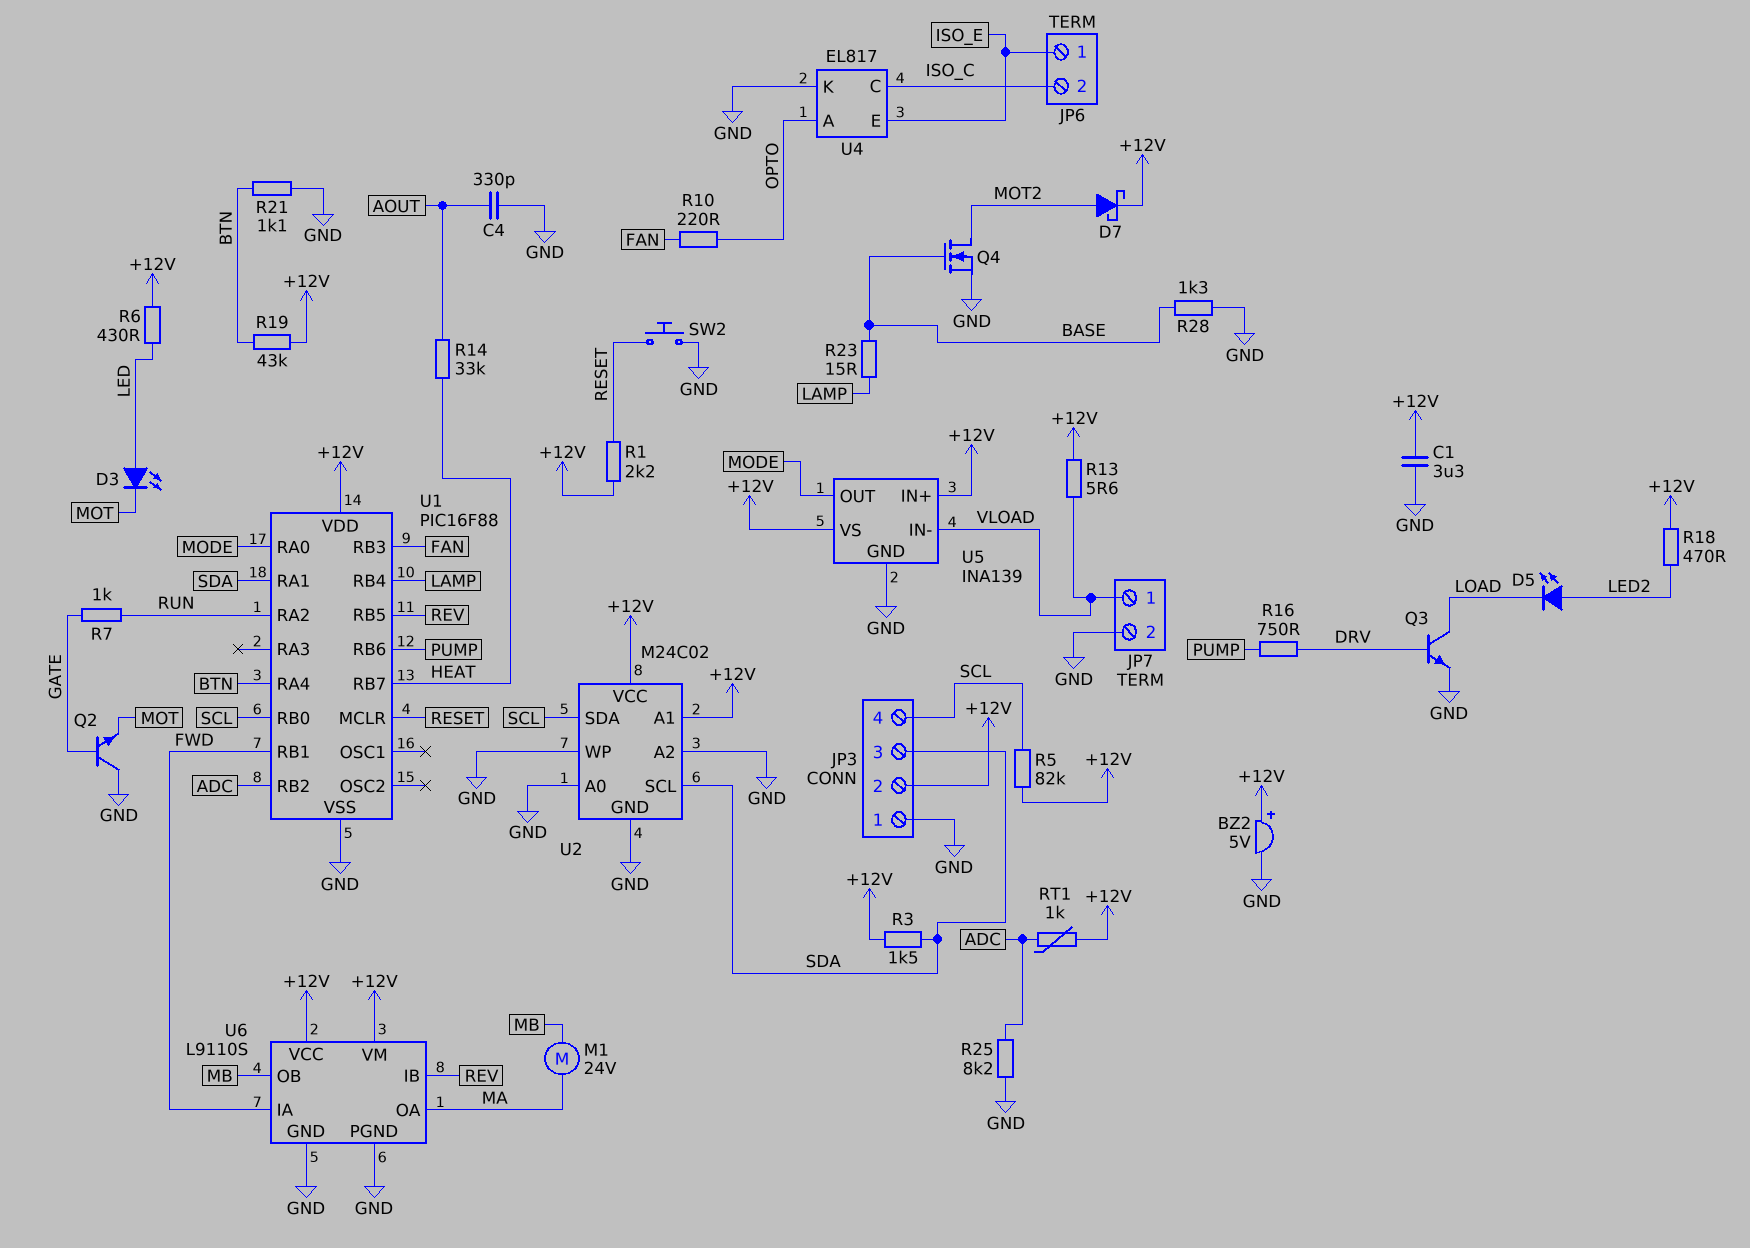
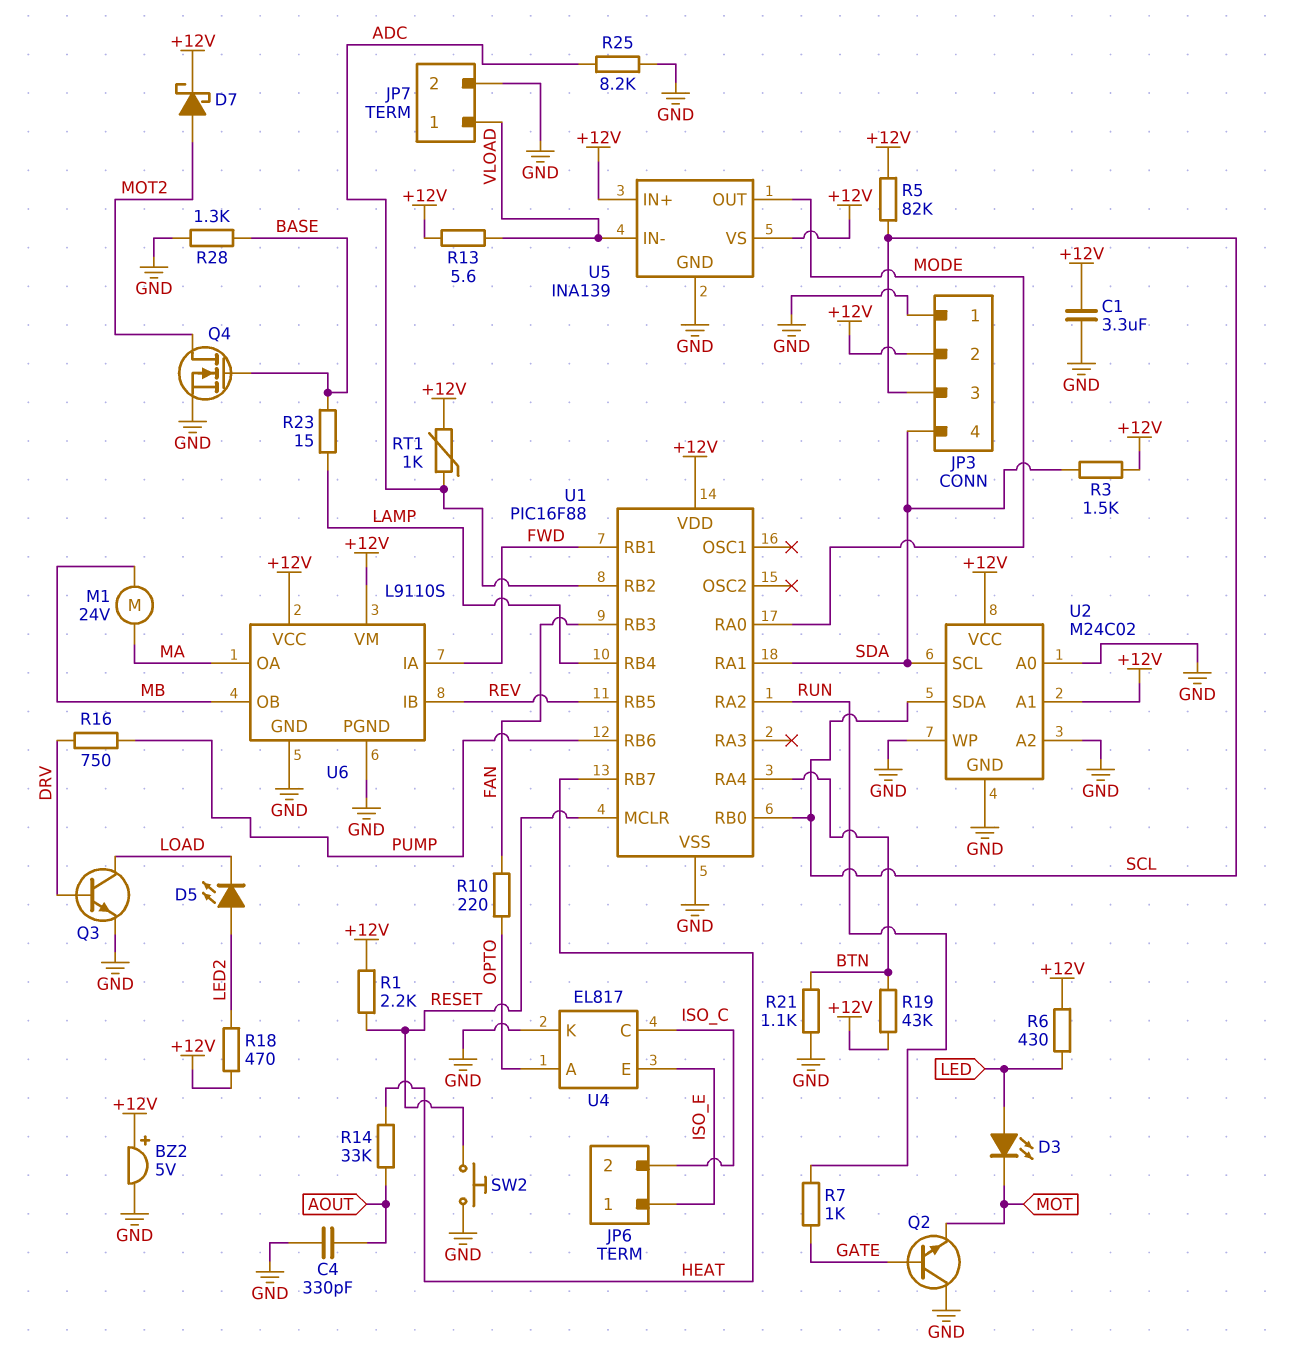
JP3 pin 3: SDA -> SCL
JP3 pin 4: SCL -> SDA

